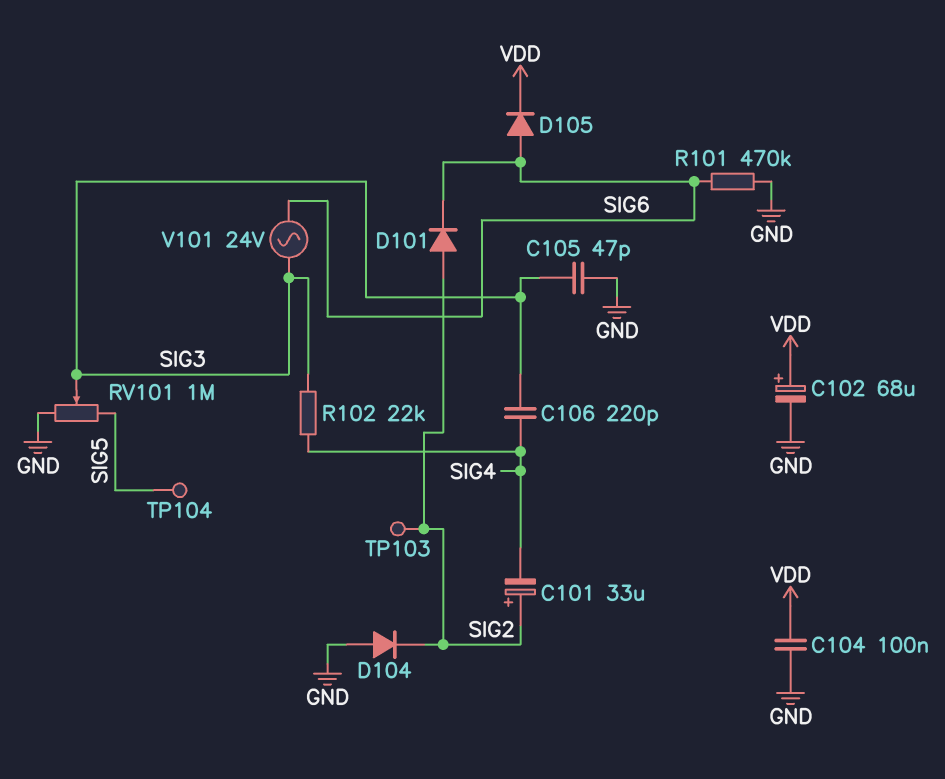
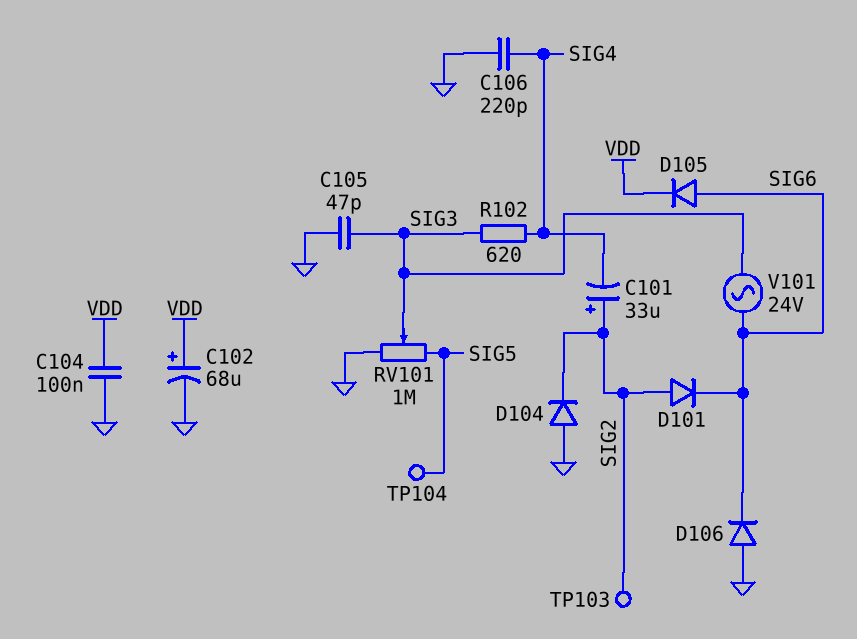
C106: 220pF (SIG3, SIG4) -> 220pF (GND, SIG4)
D106: none -> diode (A GND, K SIG6)
R101: 470k (GND, SIG6) -> none
R102: 22k (SIG3, SIG4) -> 620 (SIG3, SIG4)

